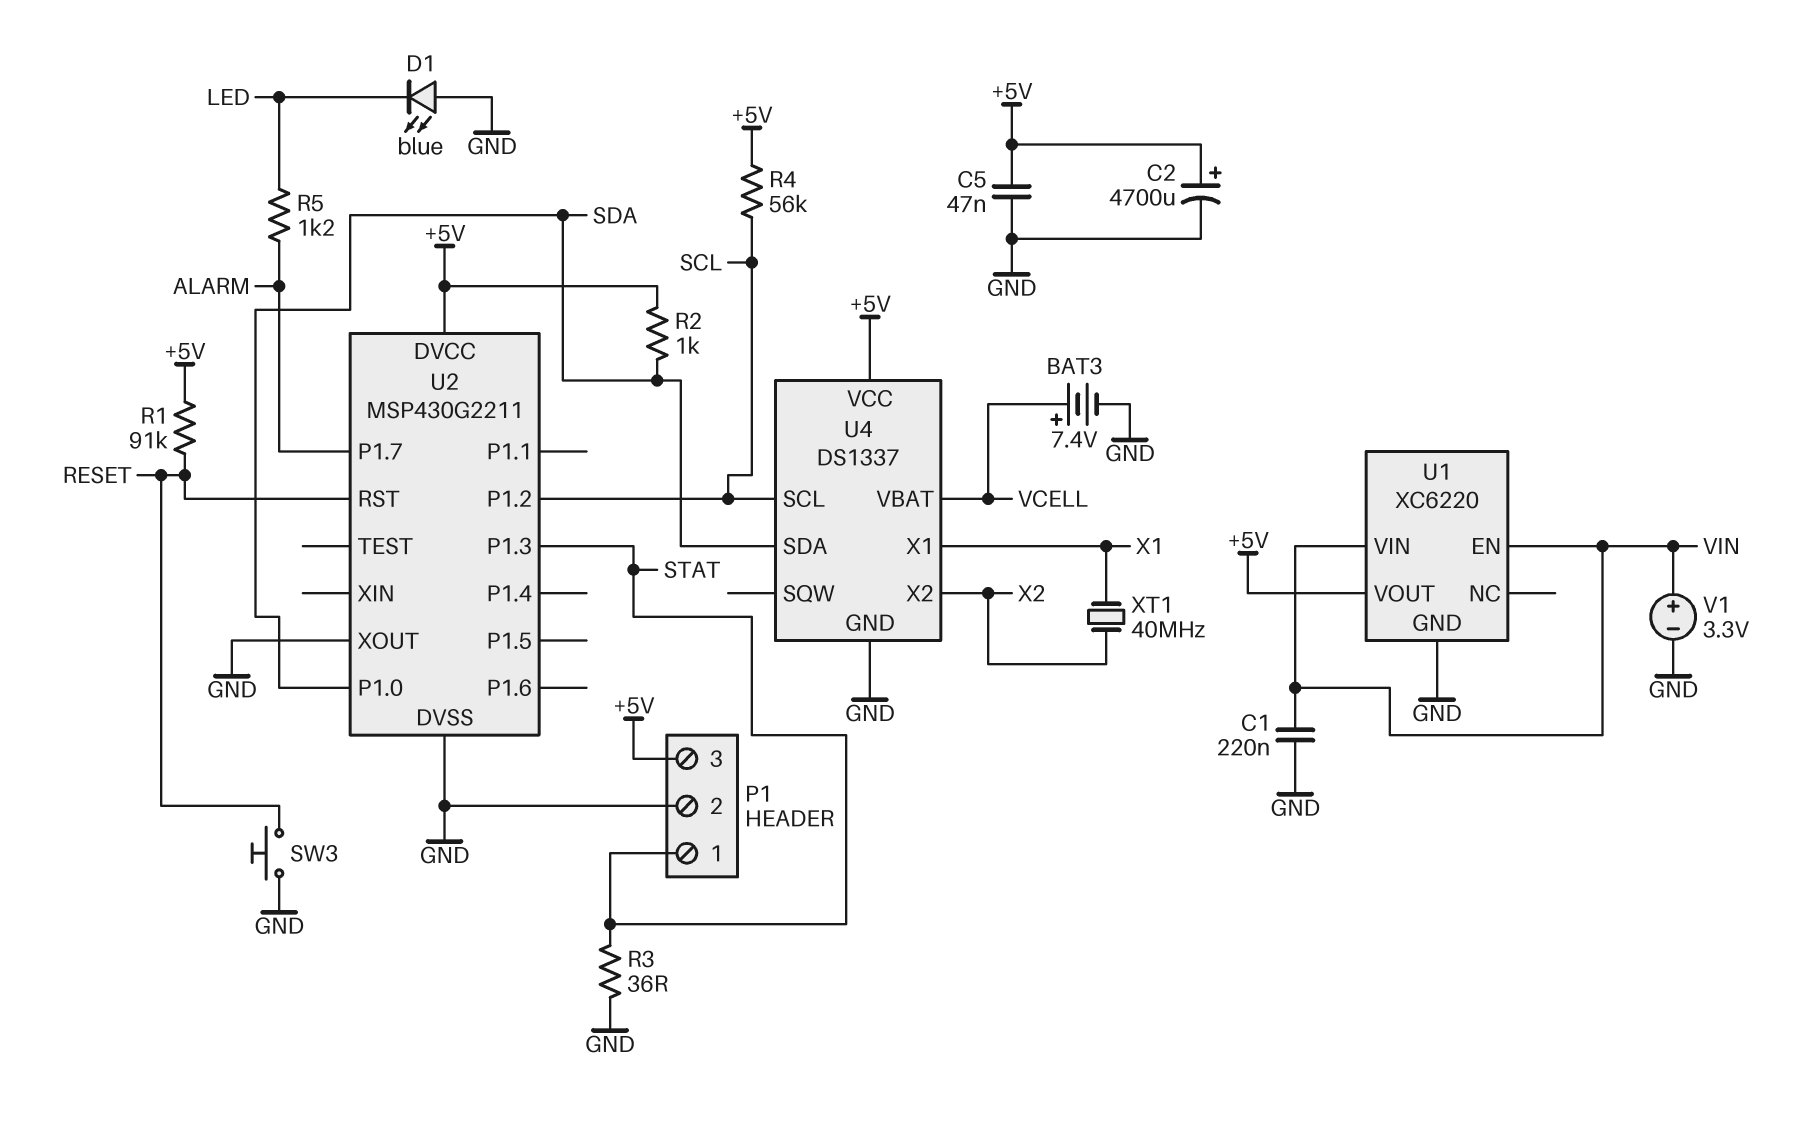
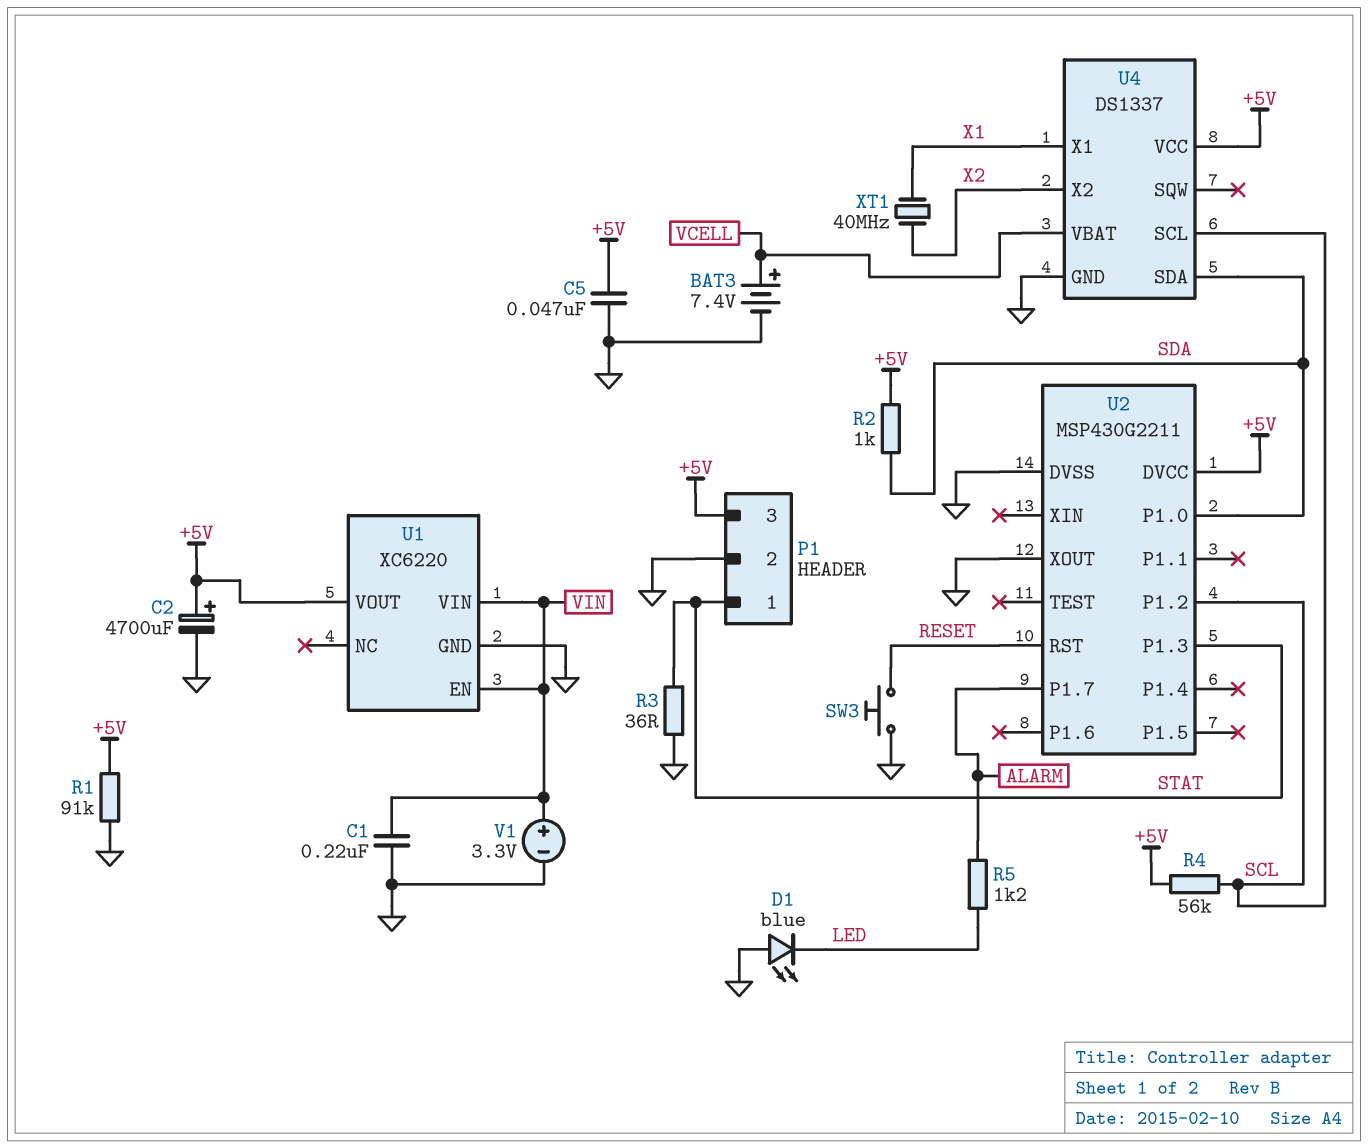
R1: 91k (+5V, RESET) -> 91k (+5V, GND)

